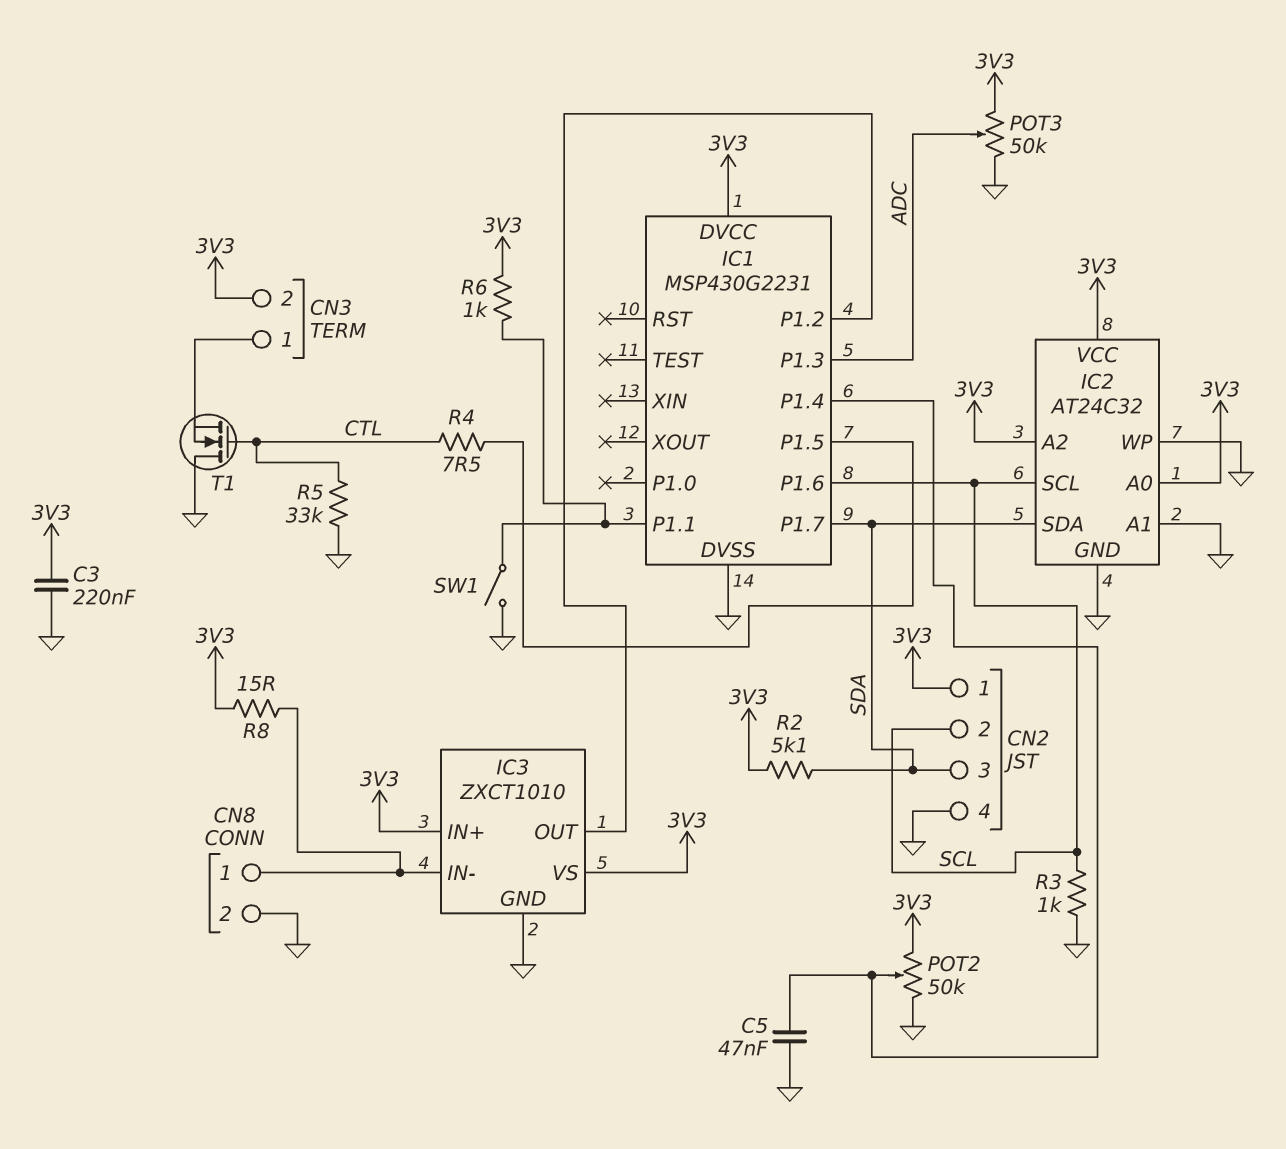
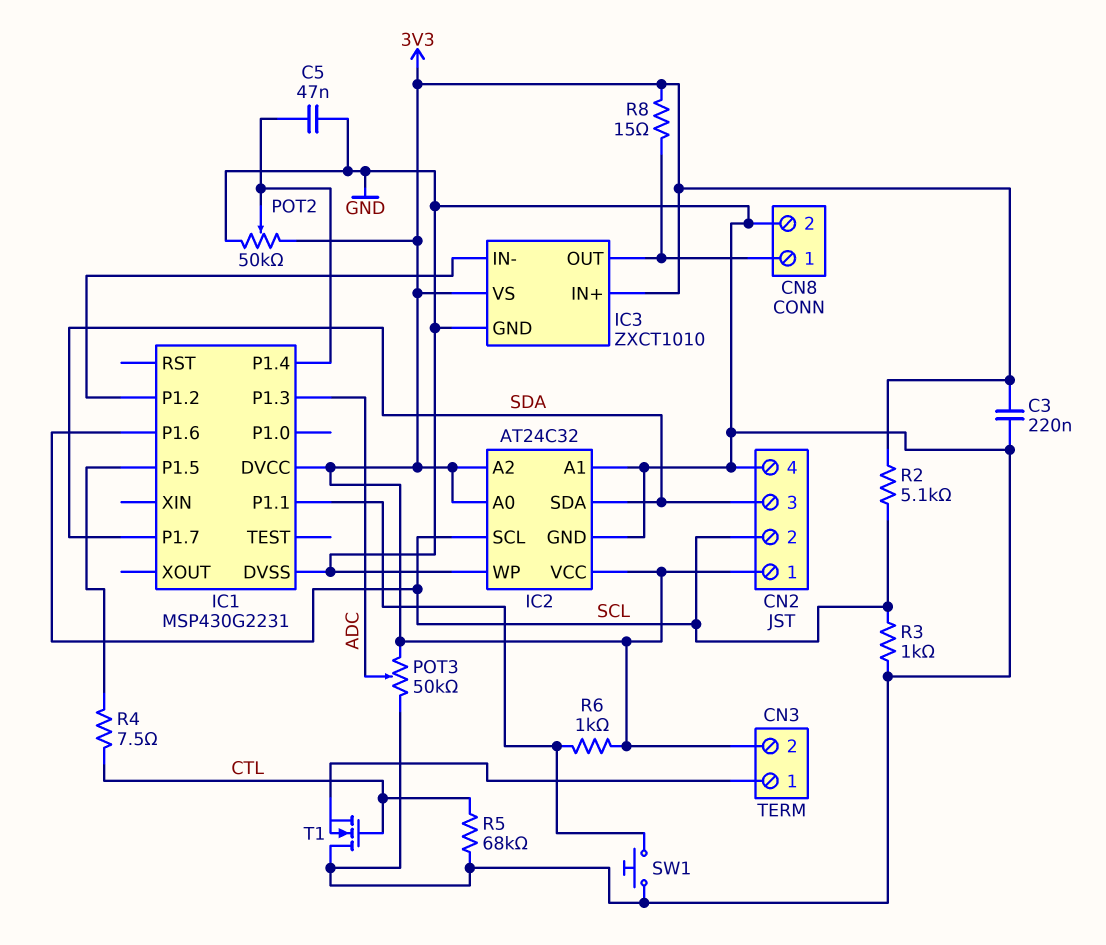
IC3 pin IN-: CN8/1 -> IC1/P1.2
IC3 pin OUT: IC1/P1.2 -> CN8/1
R2: 5.1k (3V3, SDA) -> 5.1k (3V3, SCL)
R5: 33k (CTL, GND) -> 68k (CTL, GND)
SW1: switch (GND, IC1/P1.1) -> button (GND, IC1/P1.1)

